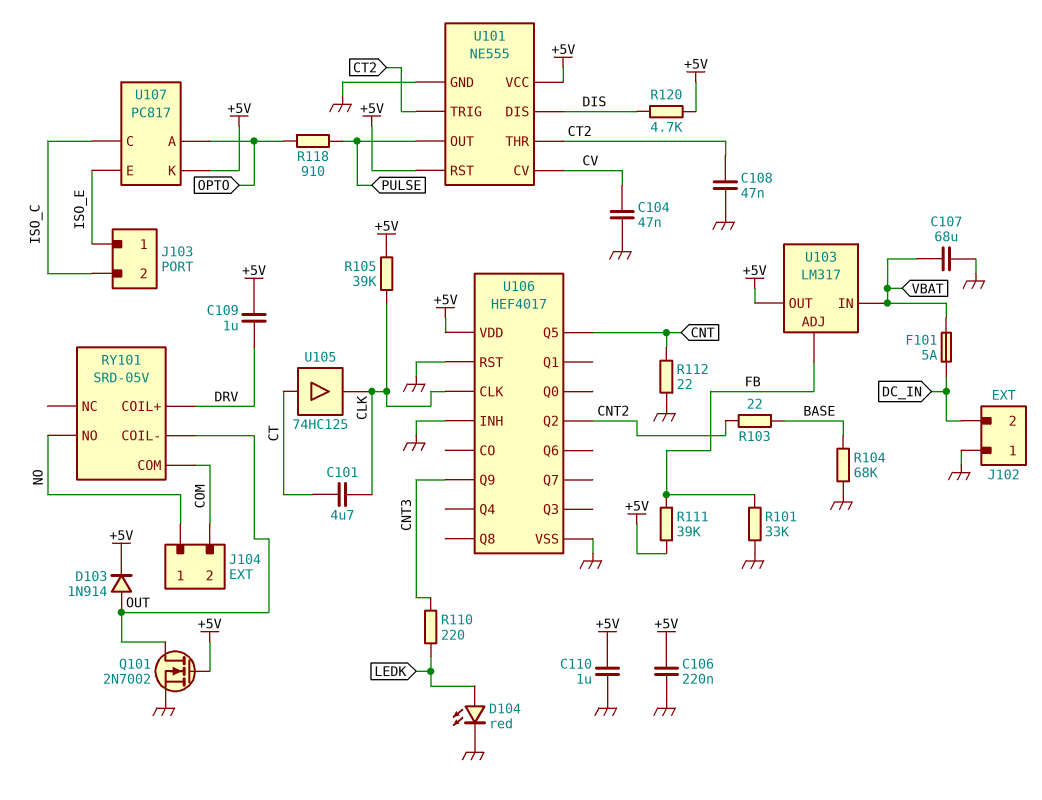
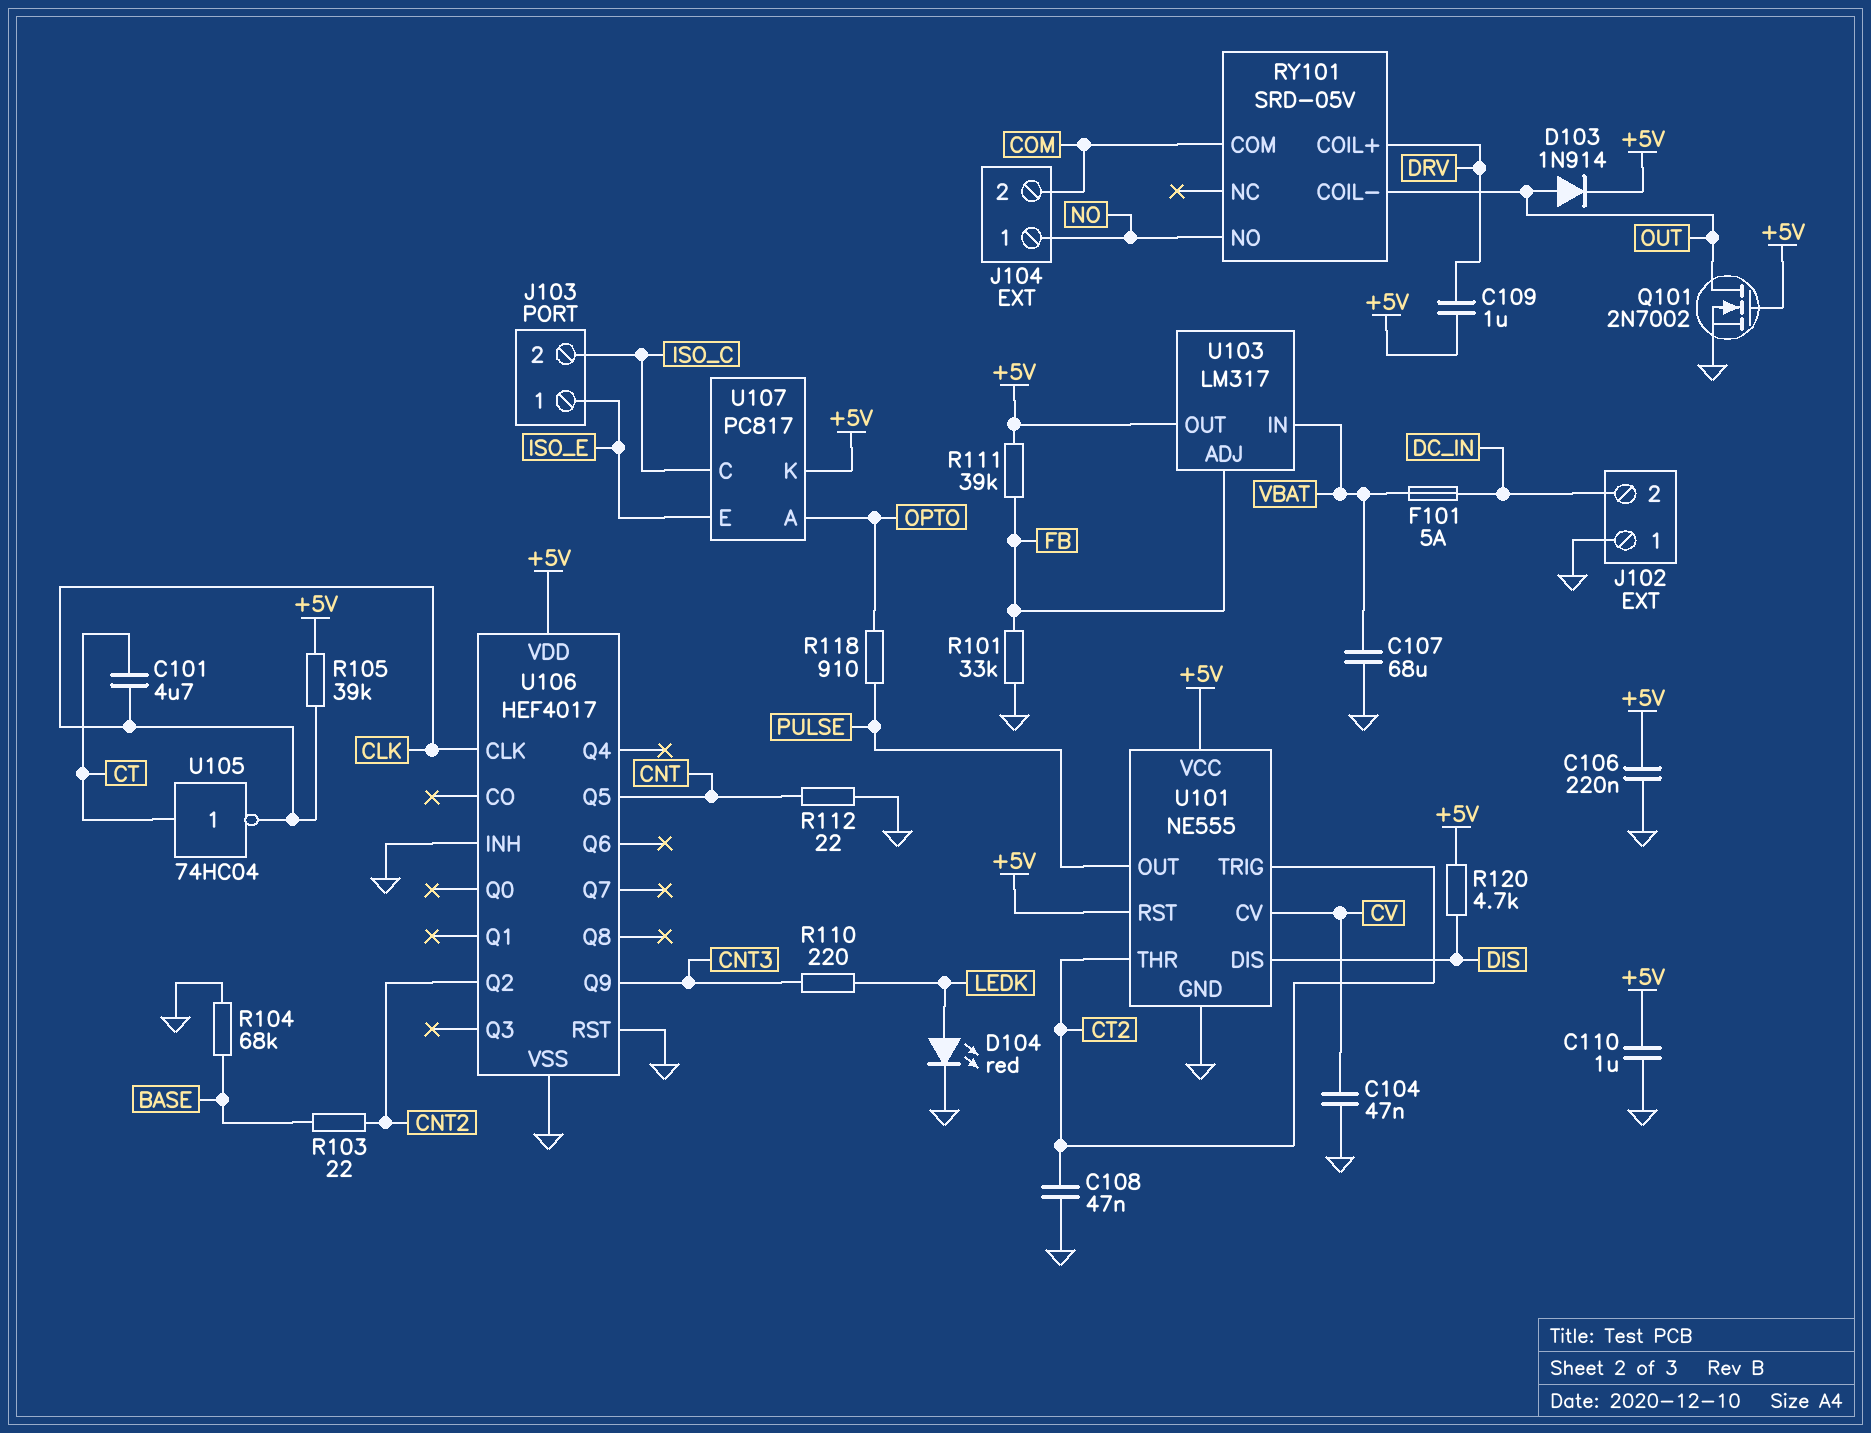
U105: buffer 74HC125 (in CT, out CLK) -> NOT 74HC04 (in CT, out CLK)

